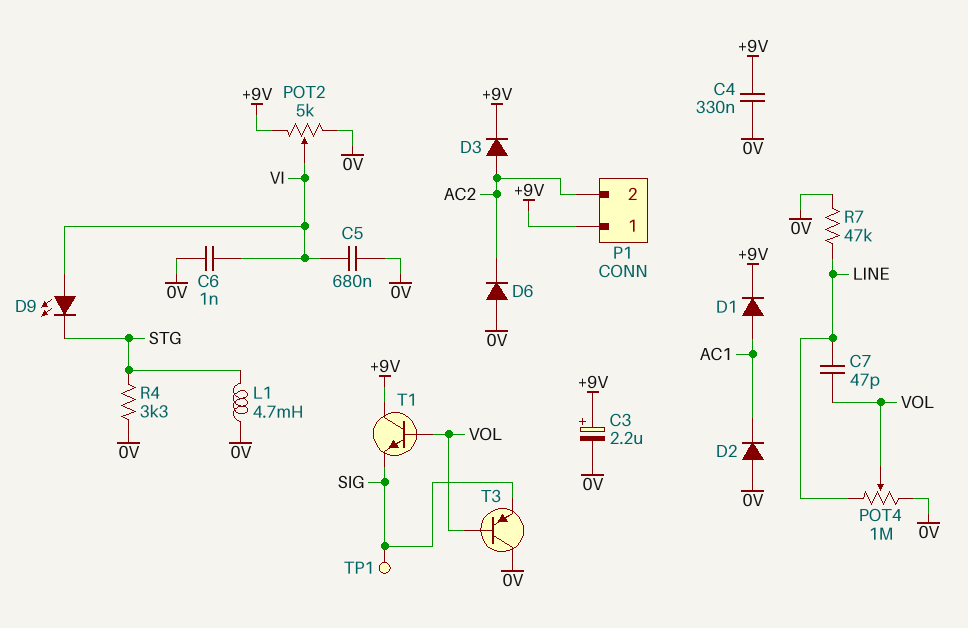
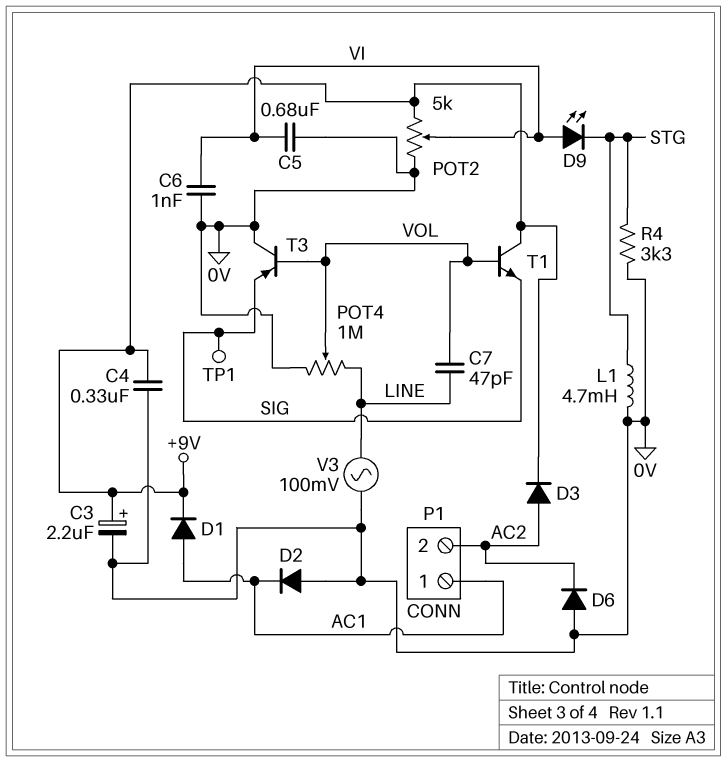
P1 pin 1: +9V -> AC1
R7: 47k (0V, LINE) -> none
V3: none -> AC 100mV (0V, LINE)

